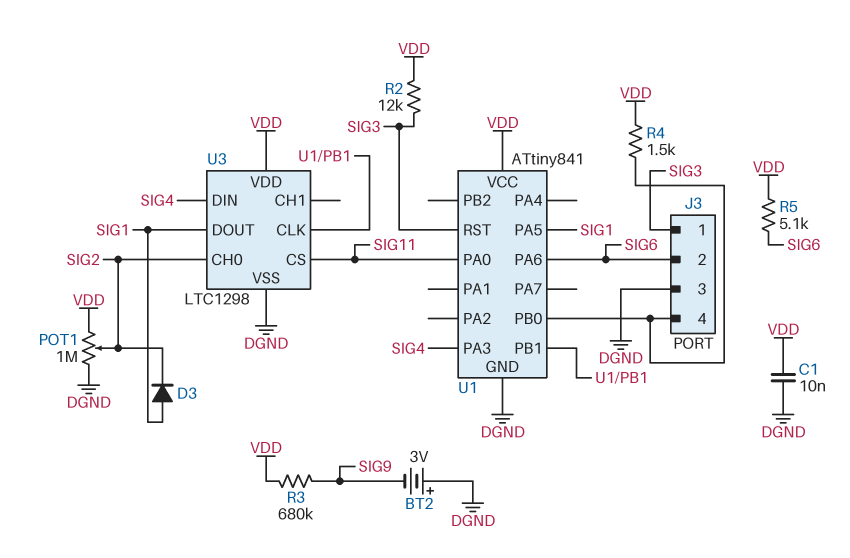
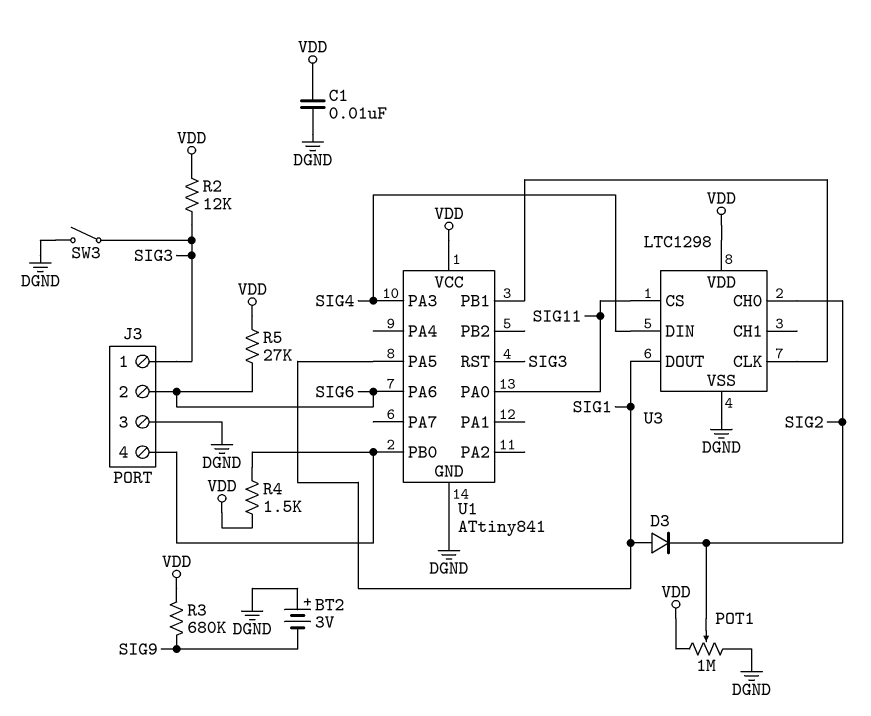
R5: 5.1k (SIG6, VDD) -> 27k (SIG6, VDD)
SW3: none -> switch (DGND, SIG3)

